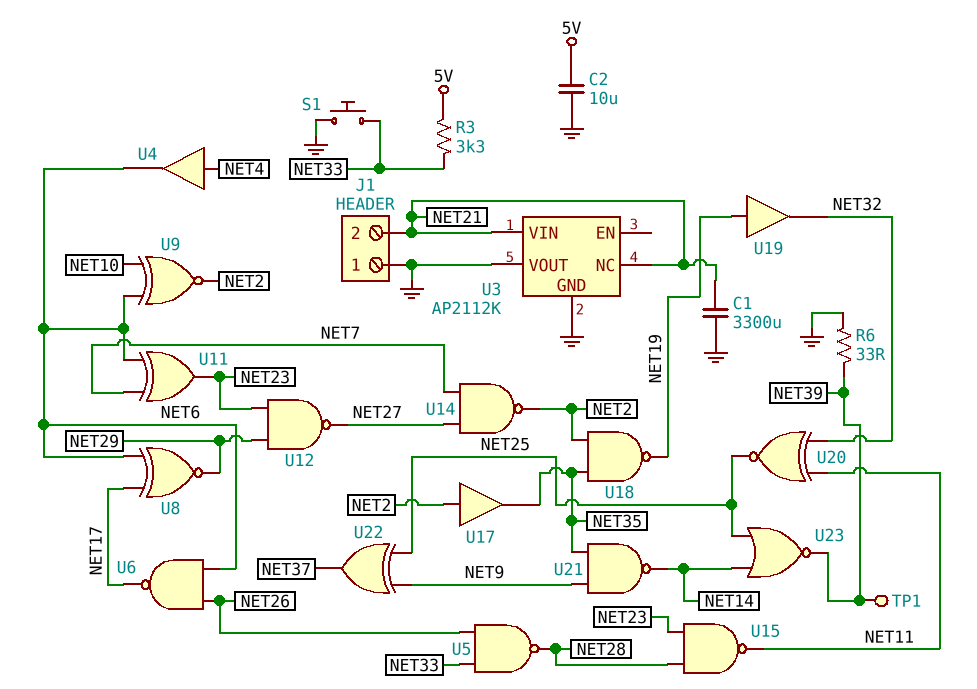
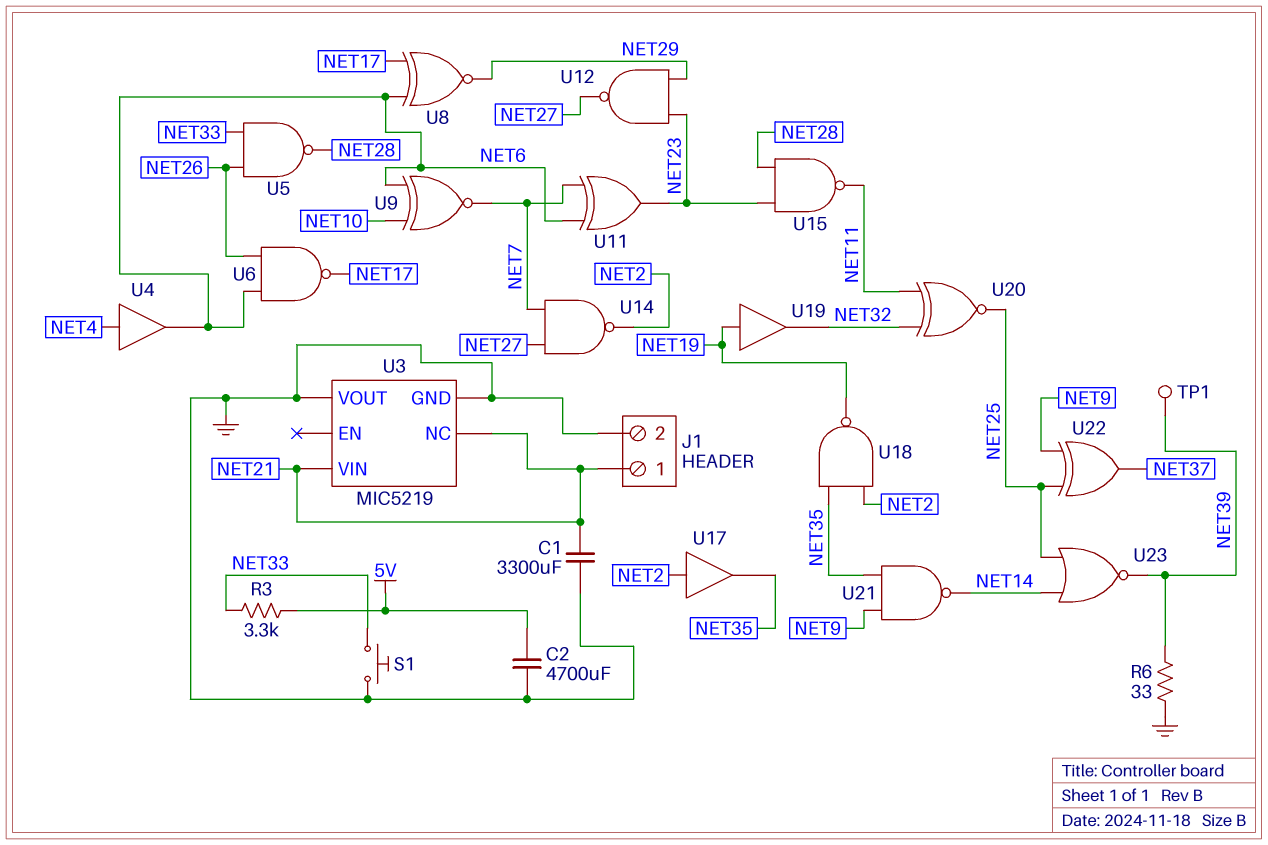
C2: 10uF (5V, GND) -> 4700uF (5V, GND)
J1 pin 1: GND -> NET21
J1 pin 2: NET21 -> GND
U3: AP2112K -> MIC5219
U9: XNOR (in NET6, in NET10, out NET2) -> XNOR (in NET6, in NET10, out NET7)

